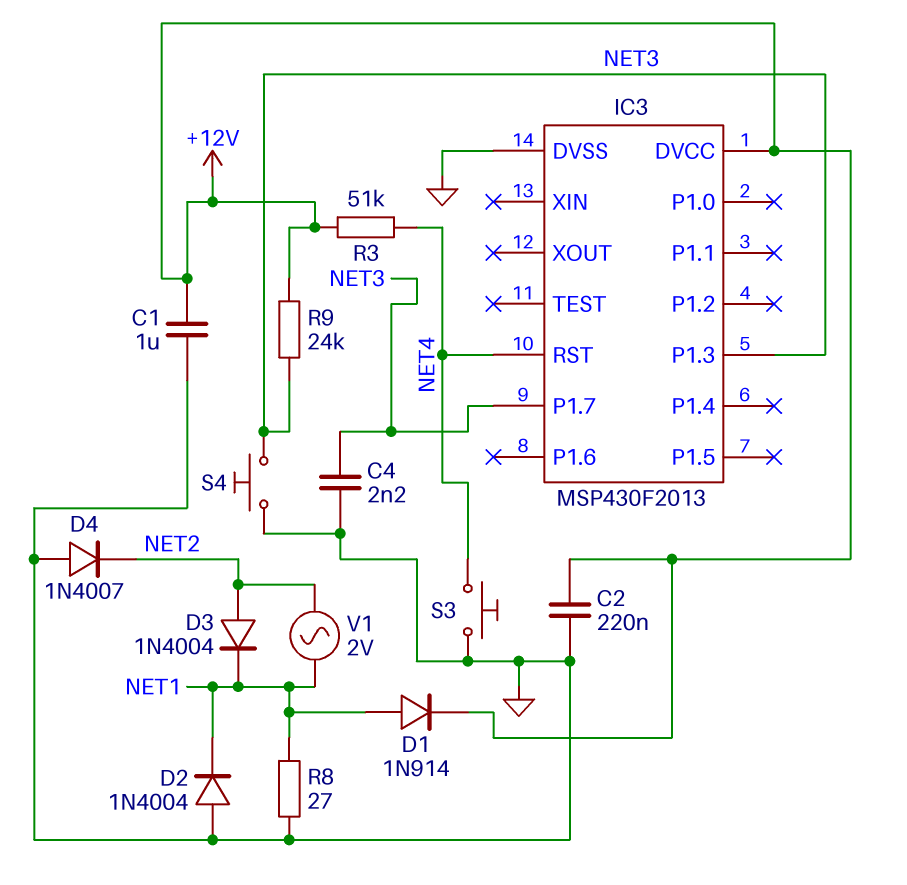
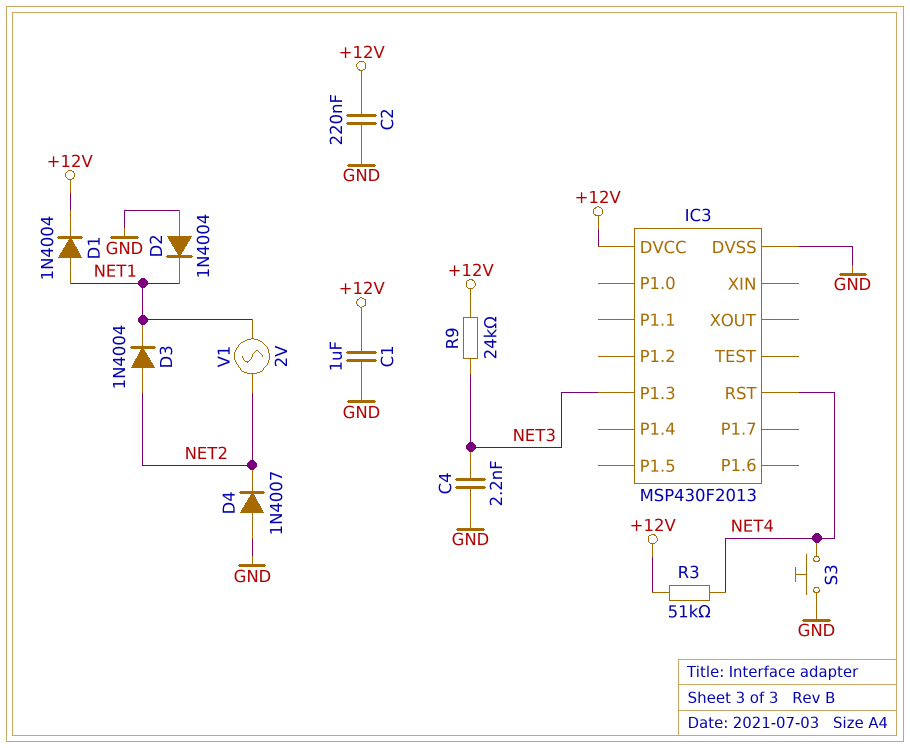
D1: diode 1N914 (A NET1, K +12V) -> diode 1N4004 (A NET1, K +12V)
IC3 pin P1.7: NET3 -> none
R8: 27 (GND, NET1) -> none
S4: button (GND, NET3) -> none

